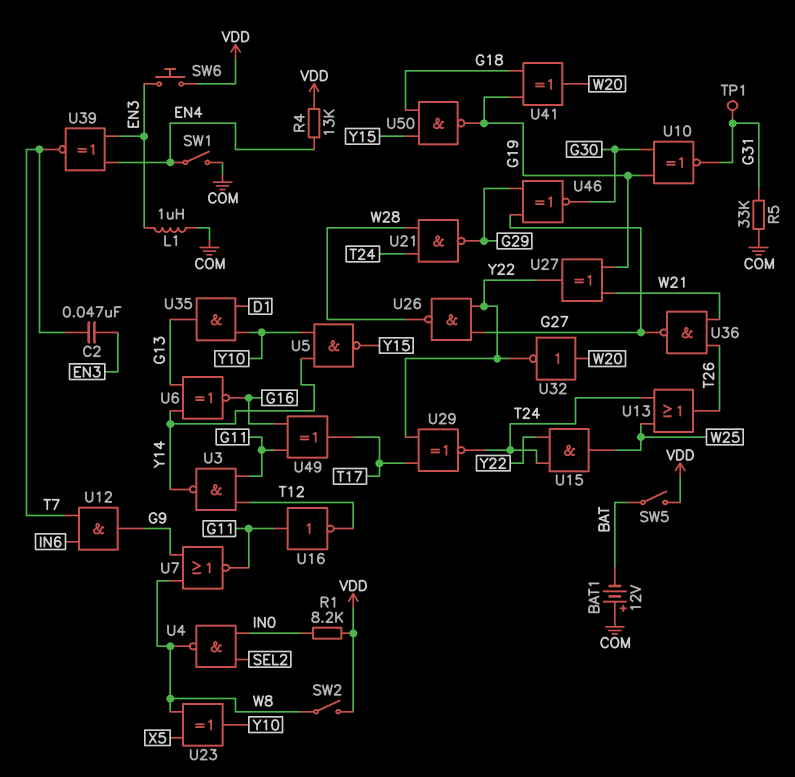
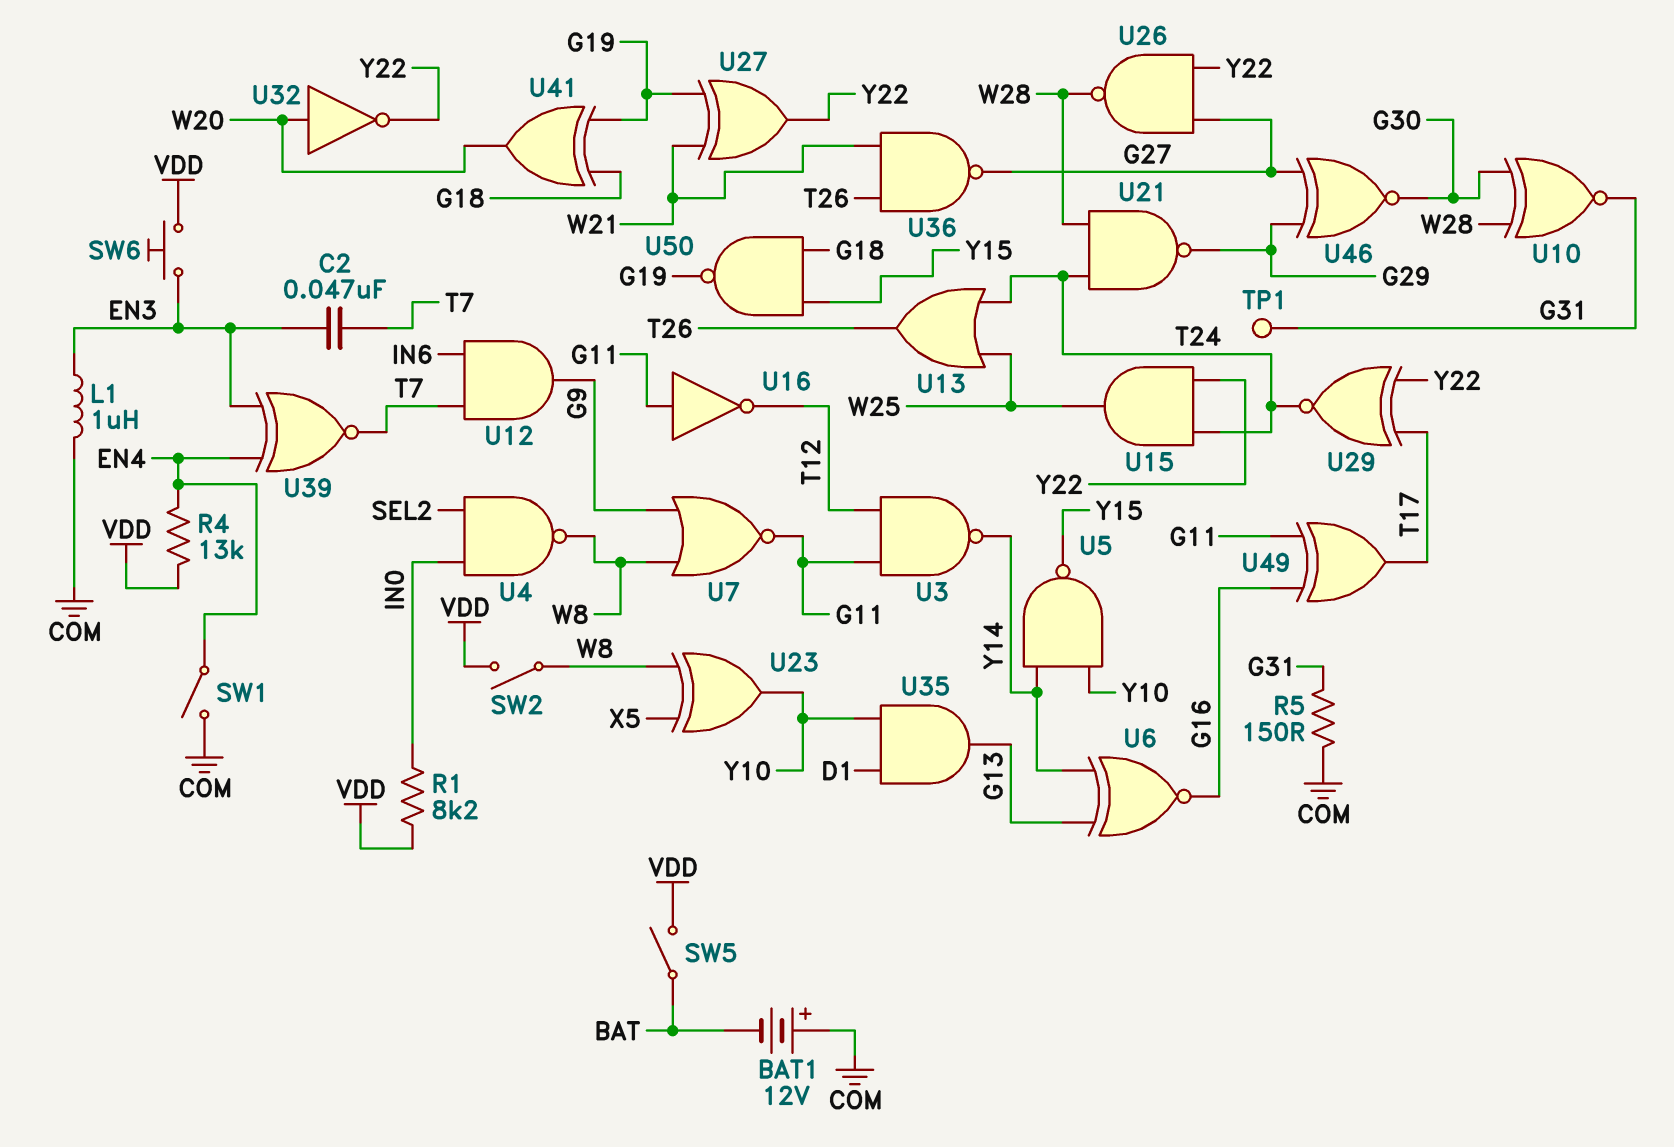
R5: 33k (COM, G31) -> 150 (COM, G31)
U10: XNOR (in G19, in G30, out G31) -> XNOR (in G30, in W28, out G31)

